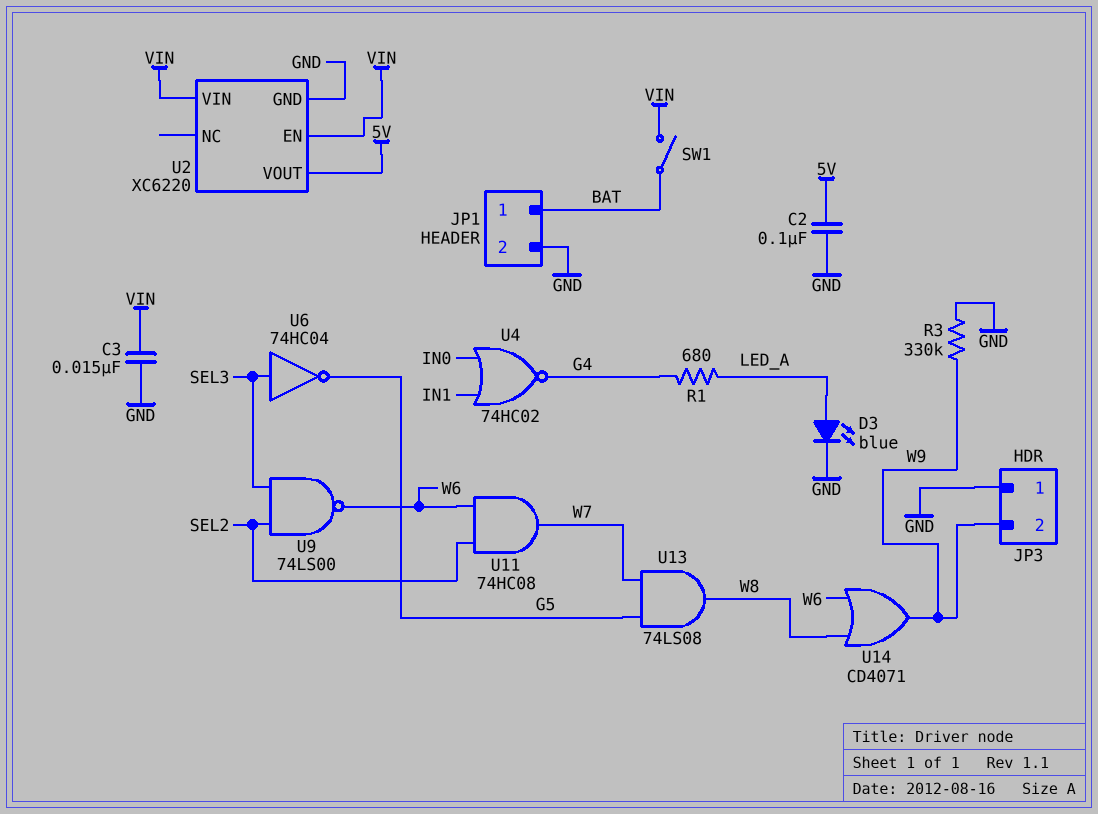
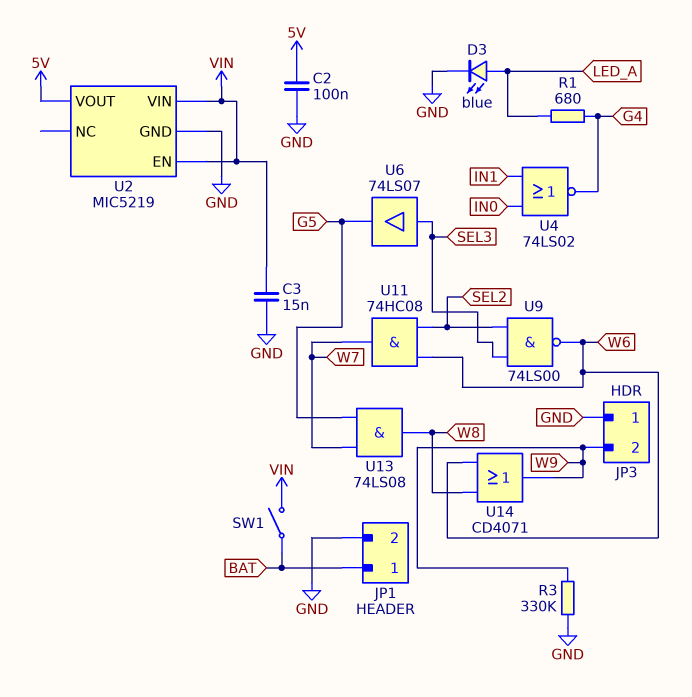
U2: XC6220 -> MIC5219
U4: NOR 74HC02 (in IN0, in IN1, out G4) -> NOR 74LS02 (in IN0, in IN1, out G4)
U6: NOT 74HC04 (in SEL3, out G5) -> buffer 74LS07 (in SEL3, out G5)

